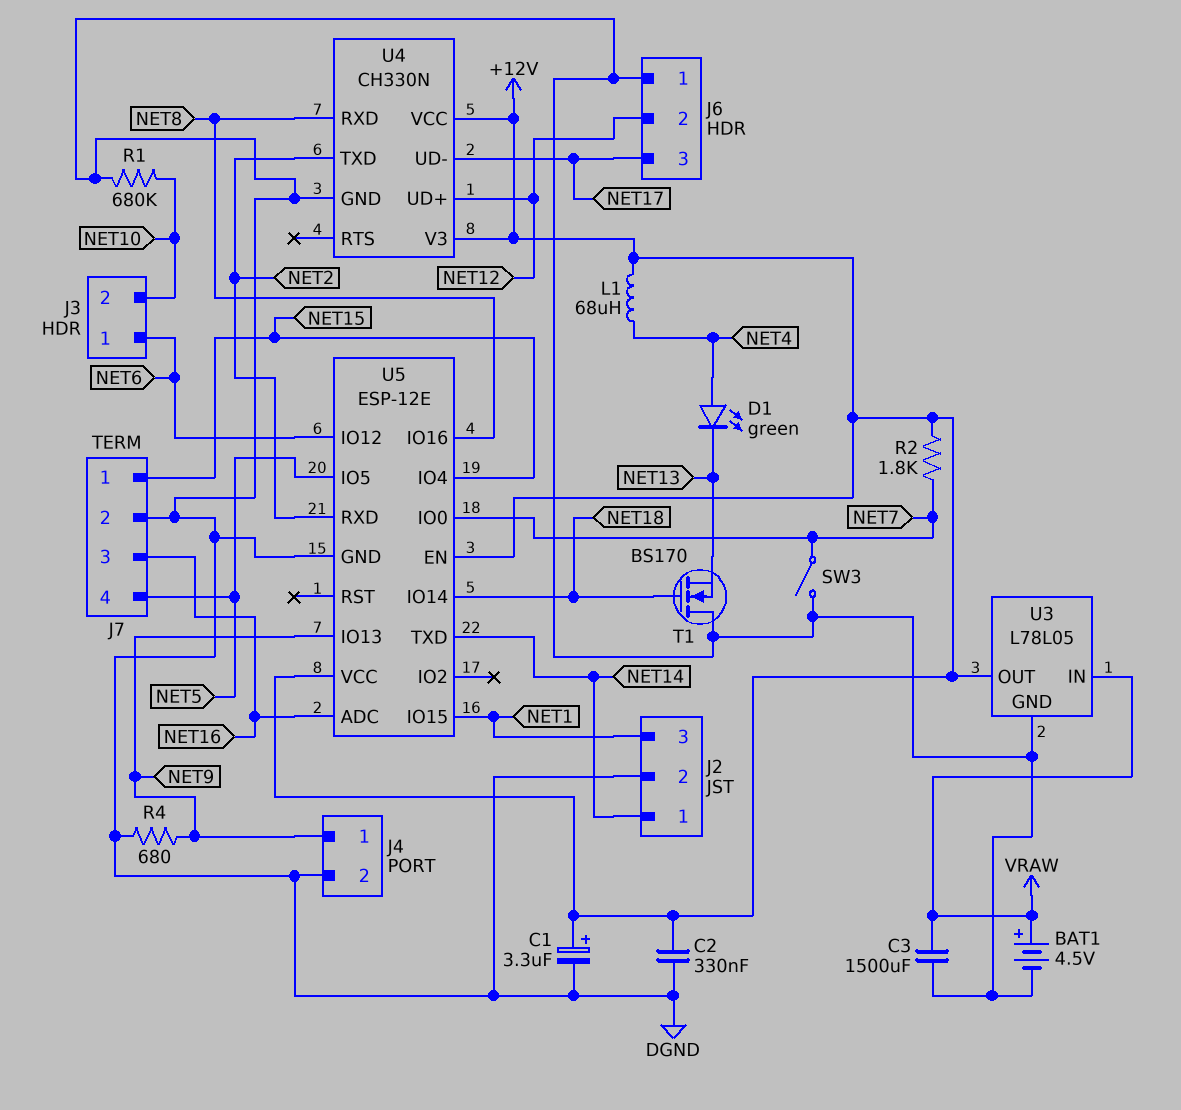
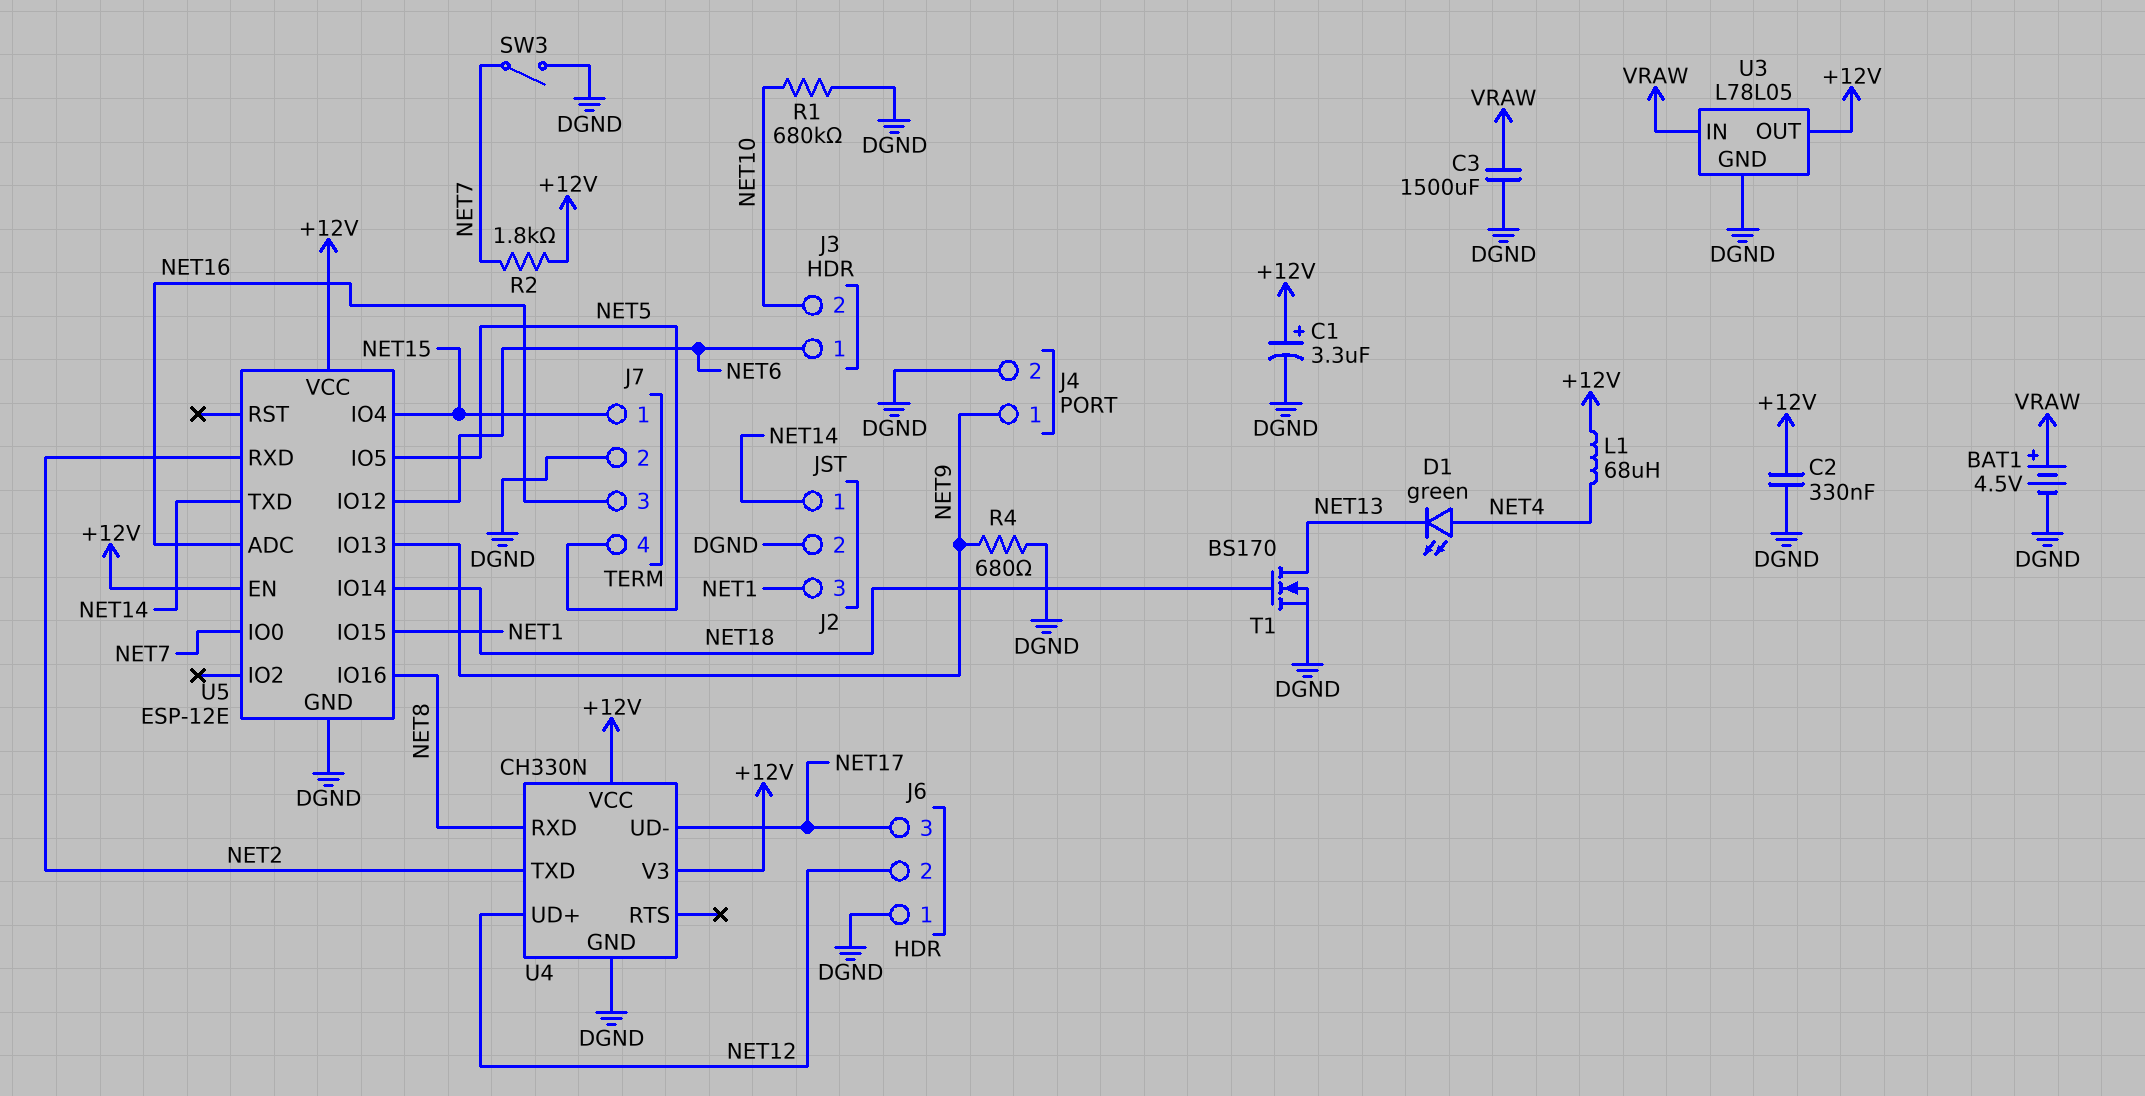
T1: NMOS BS170 (G NET18, D DGND, S NET13) -> NMOS BS170 (G NET18, D NET13, S DGND)

